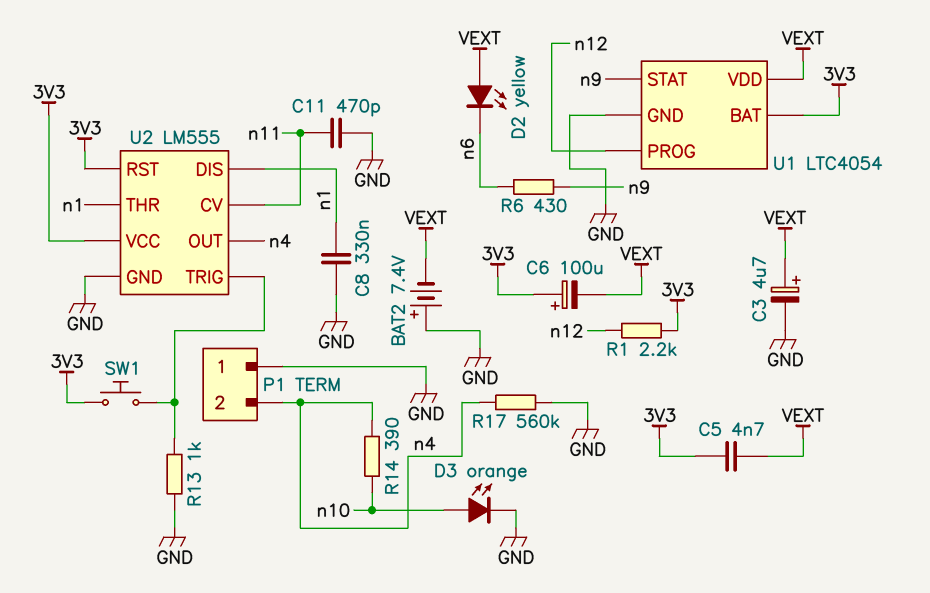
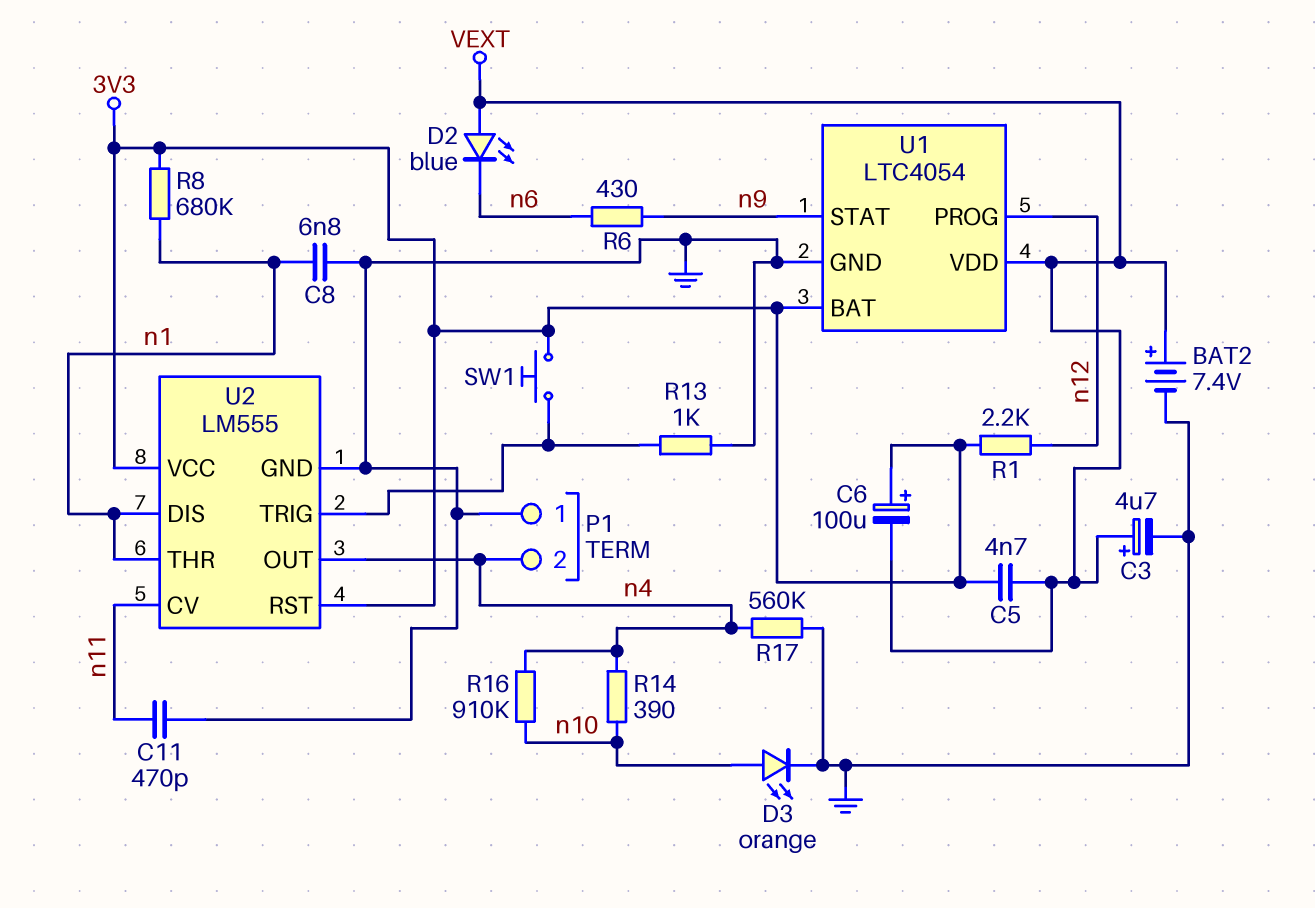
BAT2: 7.4V (plus GND, minus VEXT) -> 7.4V (plus VEXT, minus GND)
C8: 330nF (GND, n1) -> 6.8nF (GND, n1)
D2: LED yellow (A VEXT, K n6) -> LED blue (A VEXT, K n6)
R8: none -> 680k (3V3, n1)
R16: none -> 910k (n4, n10)

